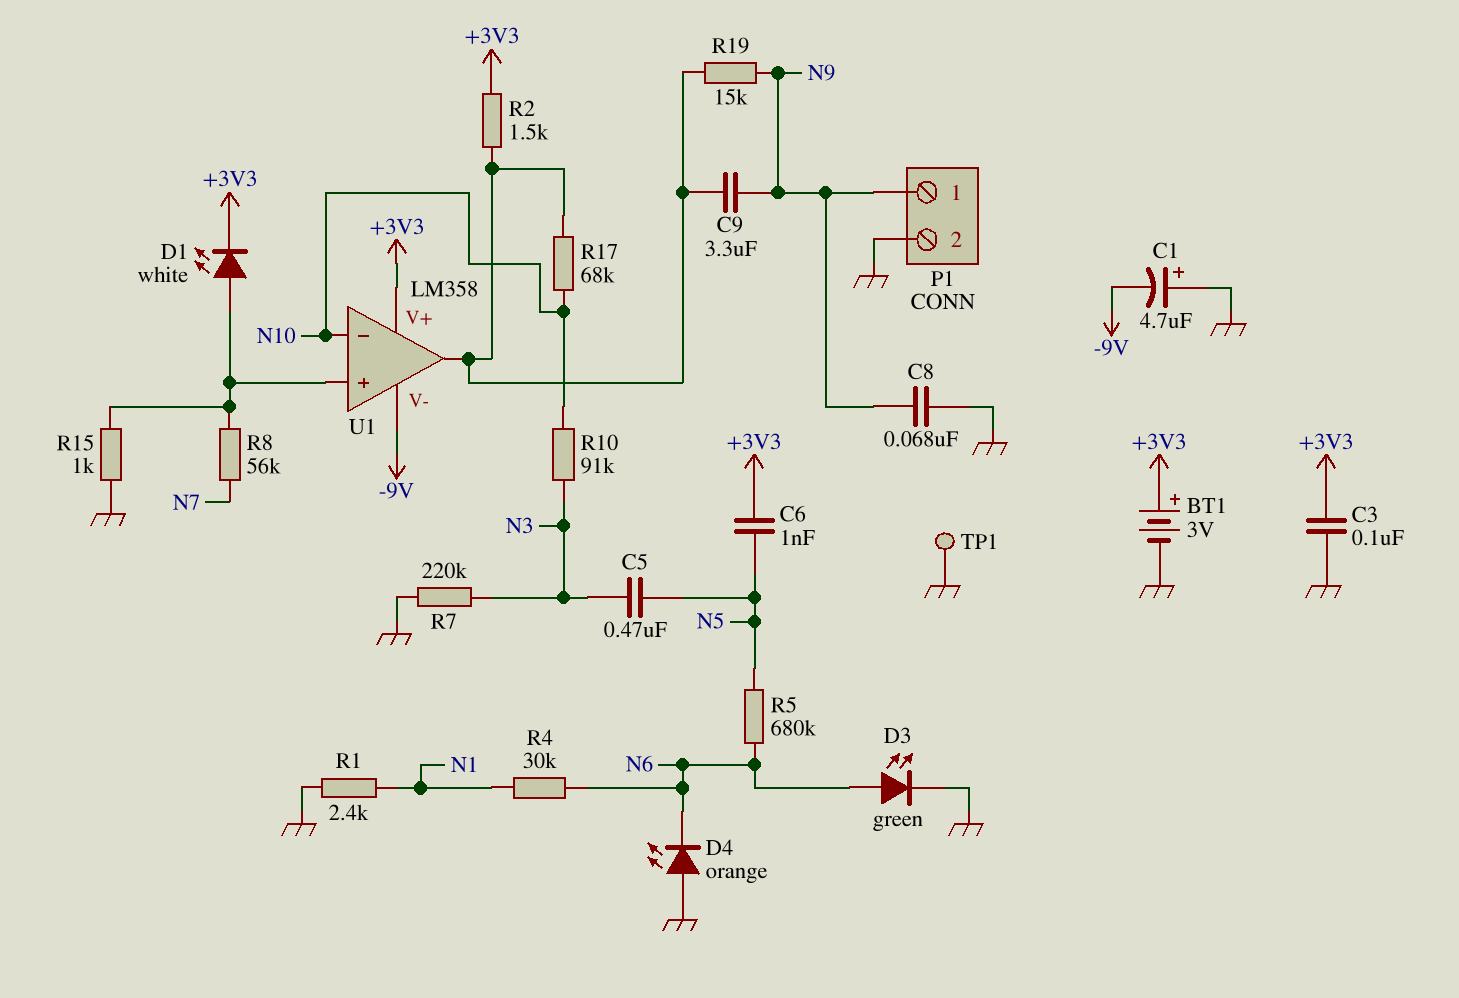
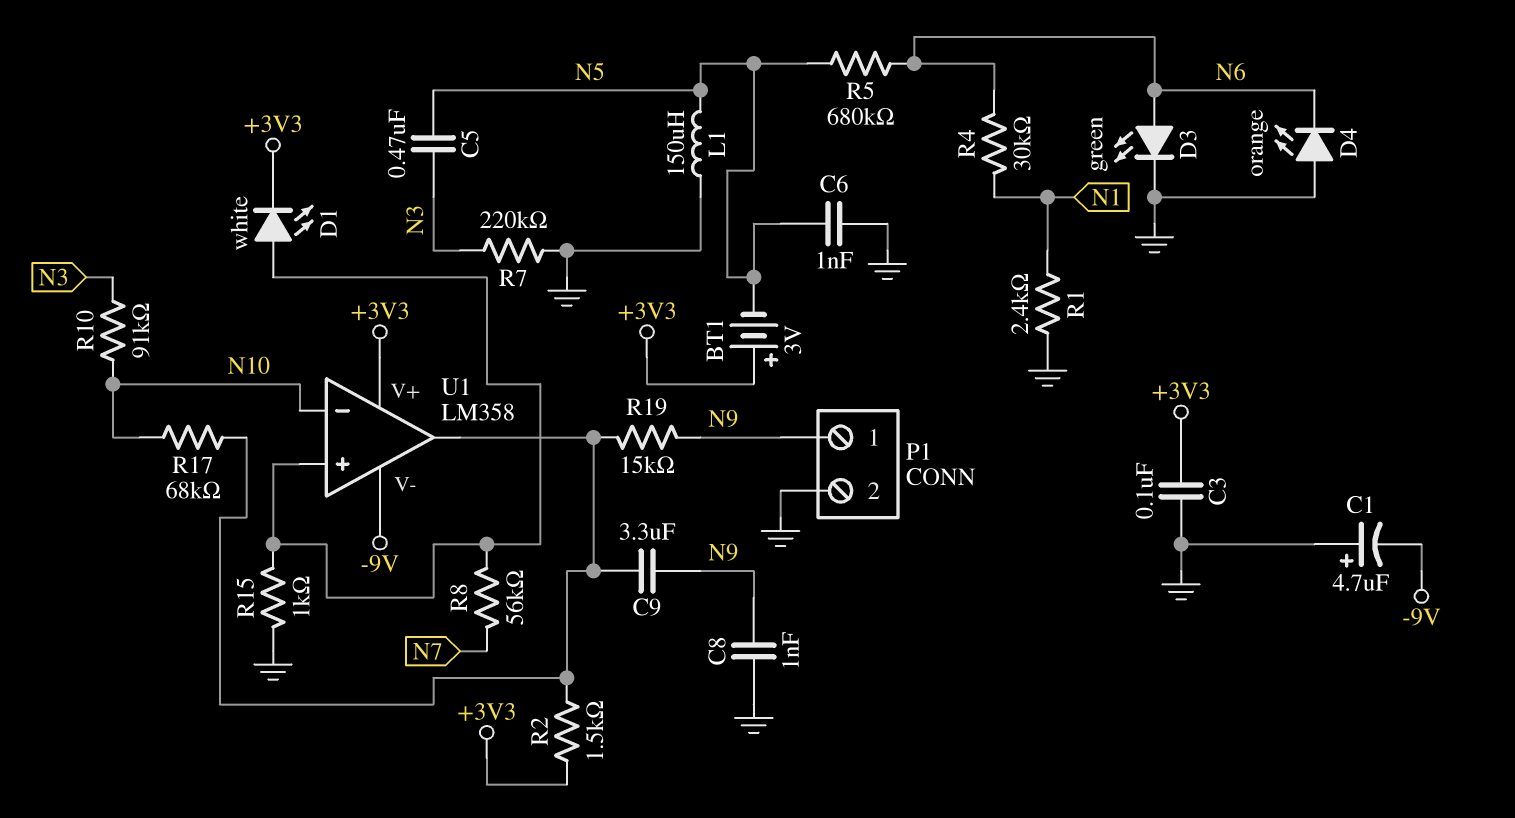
BT1: 3V (plus +3V3, minus GND) -> 3V (plus +3V3, minus N5)
C6: 1nF (+3V3, N5) -> 1nF (GND, N5)
C8: 68nF (GND, N9) -> 1nF (GND, N9)
L1: none -> 150uH (GND, N5)
TP1: test point (GND) -> none

